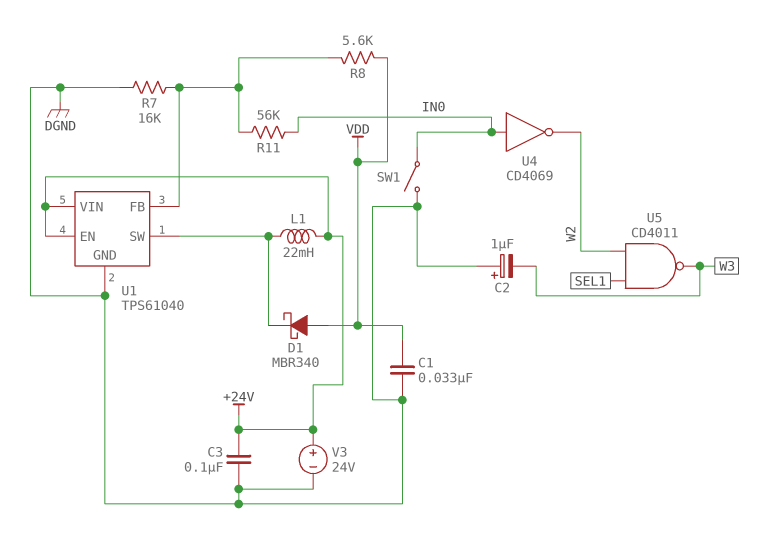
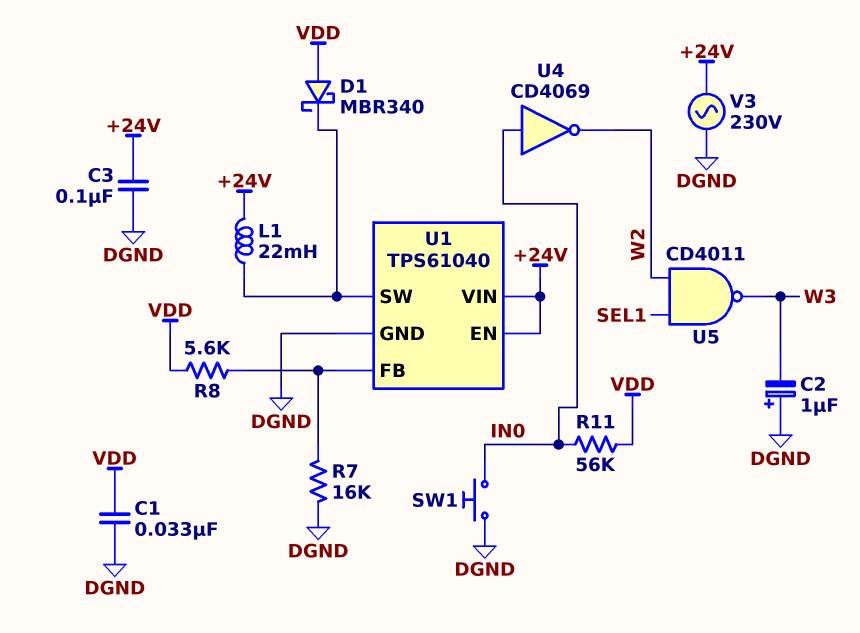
R11: 56k (IN0, U1/FB) -> 56k (IN0, VDD)
SW1: switch (DGND, IN0) -> button (DGND, IN0)
V3: 24V (plus +24V, minus DGND) -> AC 230V (+24V, DGND)

